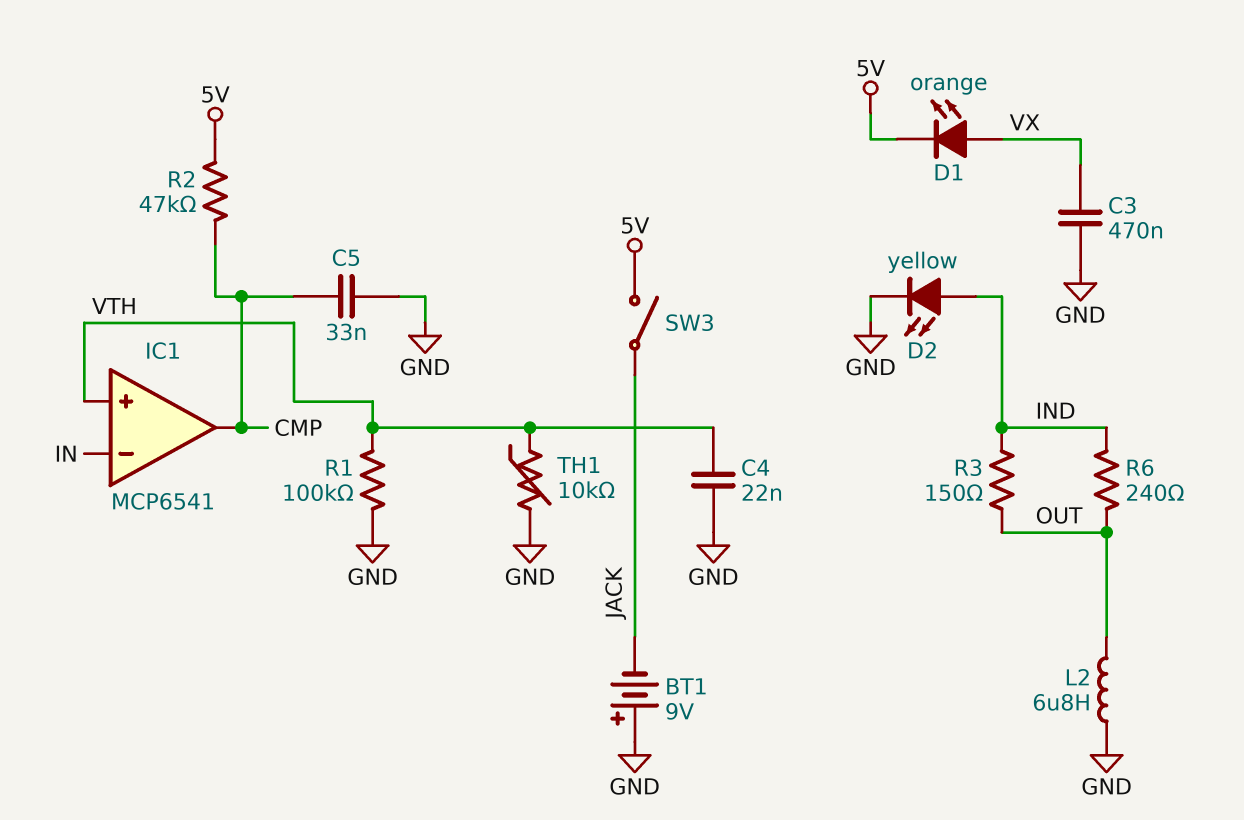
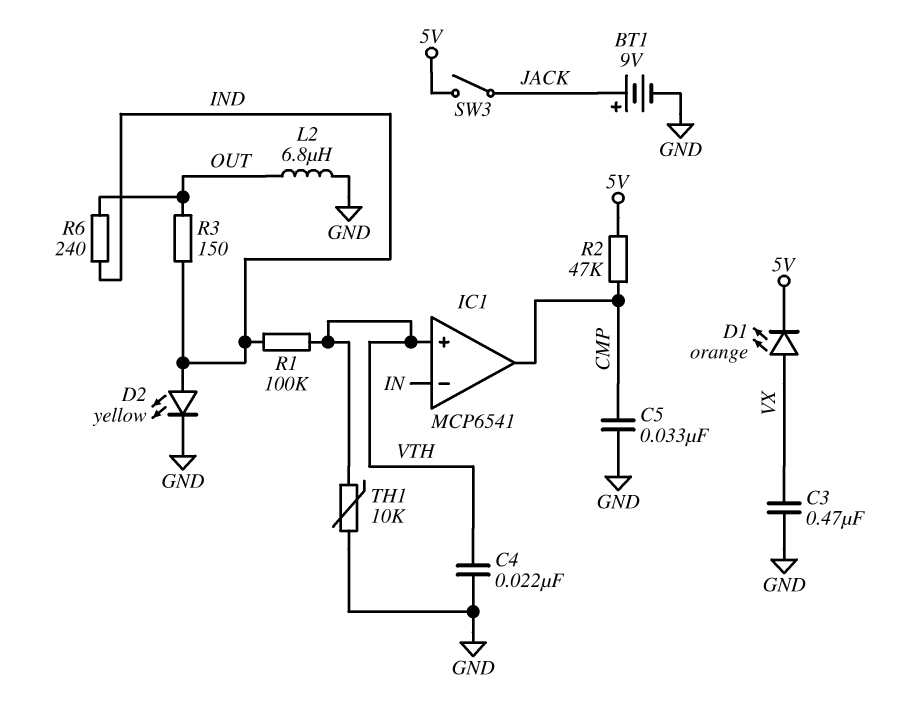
BT1: 9V (plus GND, minus JACK) -> 9V (plus JACK, minus GND)
R1: 100k (GND, VTH) -> 100k (IND, VTH)

